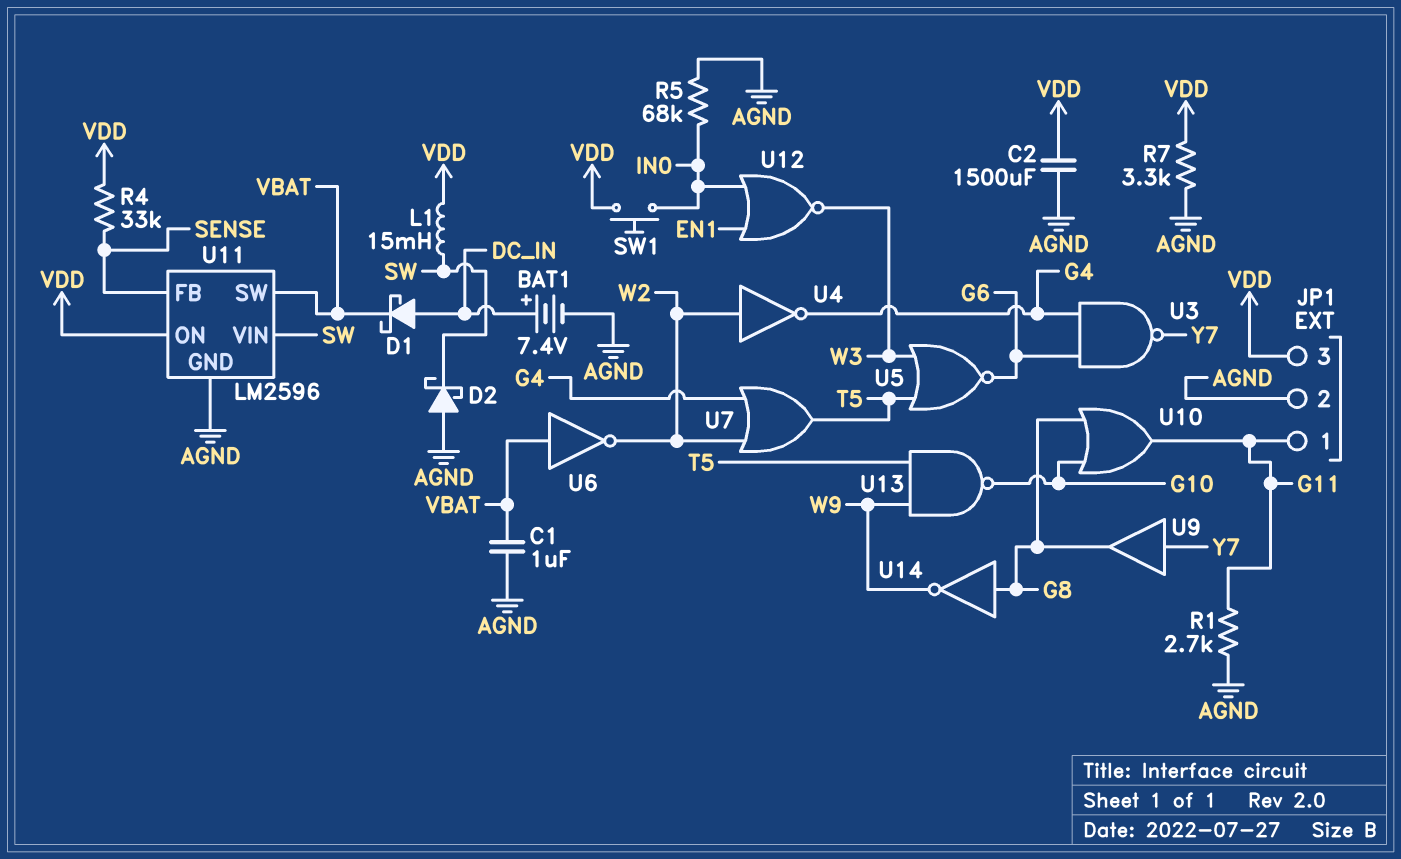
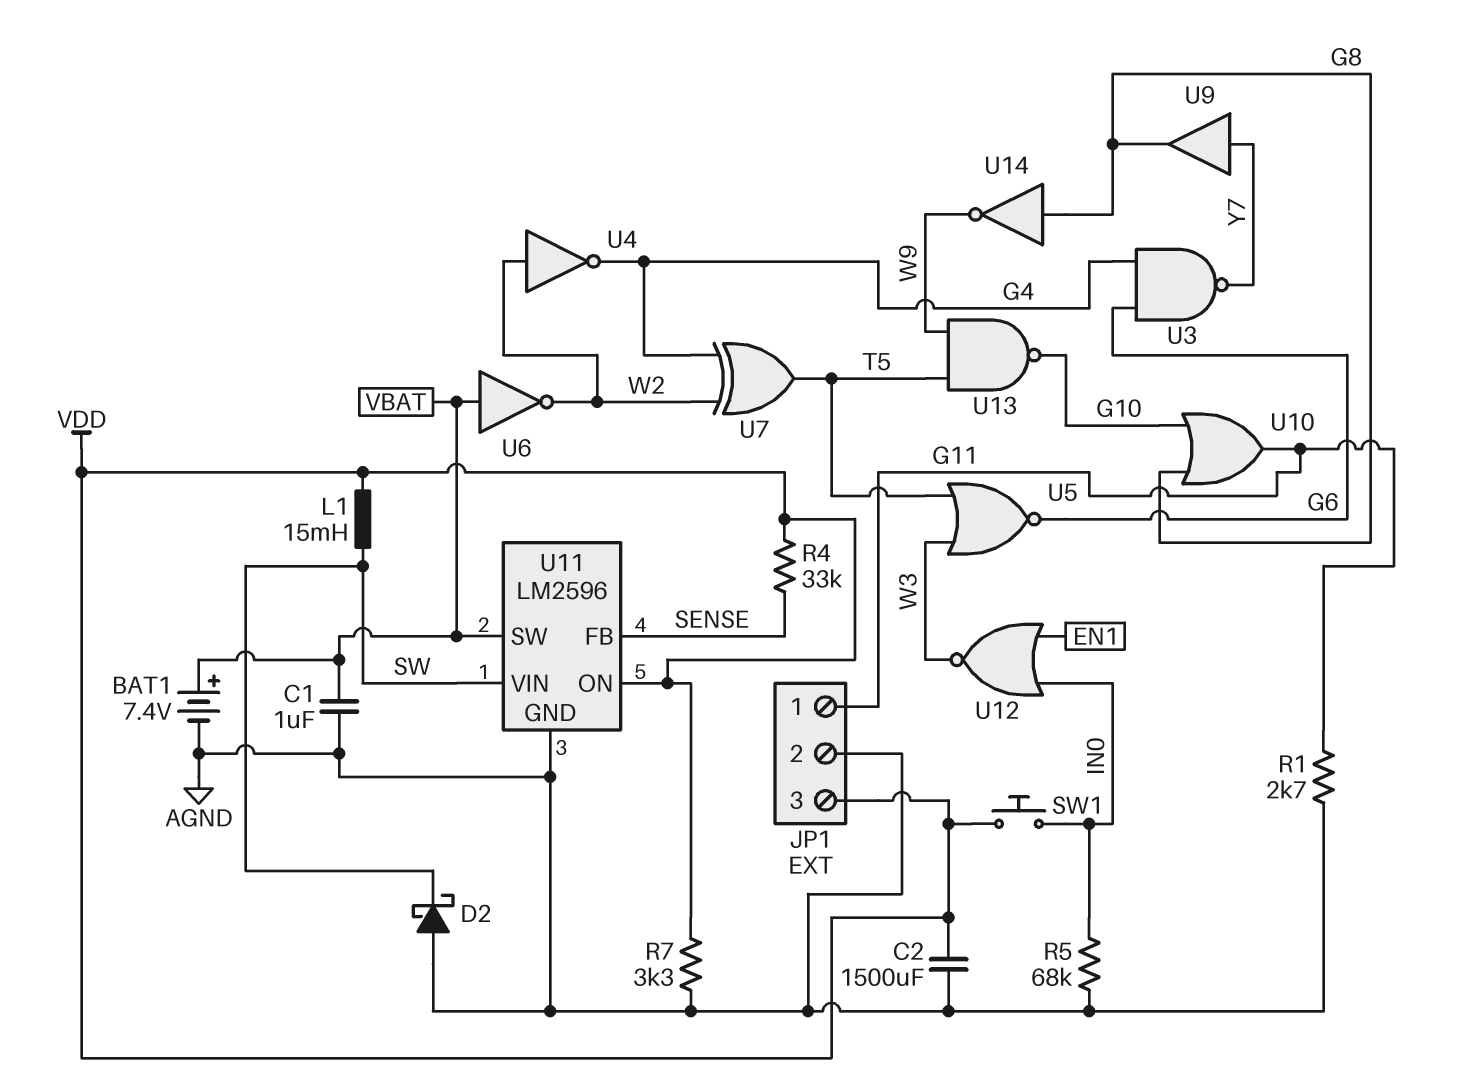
BAT1: 7.4V (plus DC_IN, minus AGND) -> 7.4V (plus VBAT, minus AGND)
D1: schottky (A DC_IN, K VBAT) -> none
U7: OR (in G4, in W2, out T5) -> XOR (in G4, in W2, out T5)

